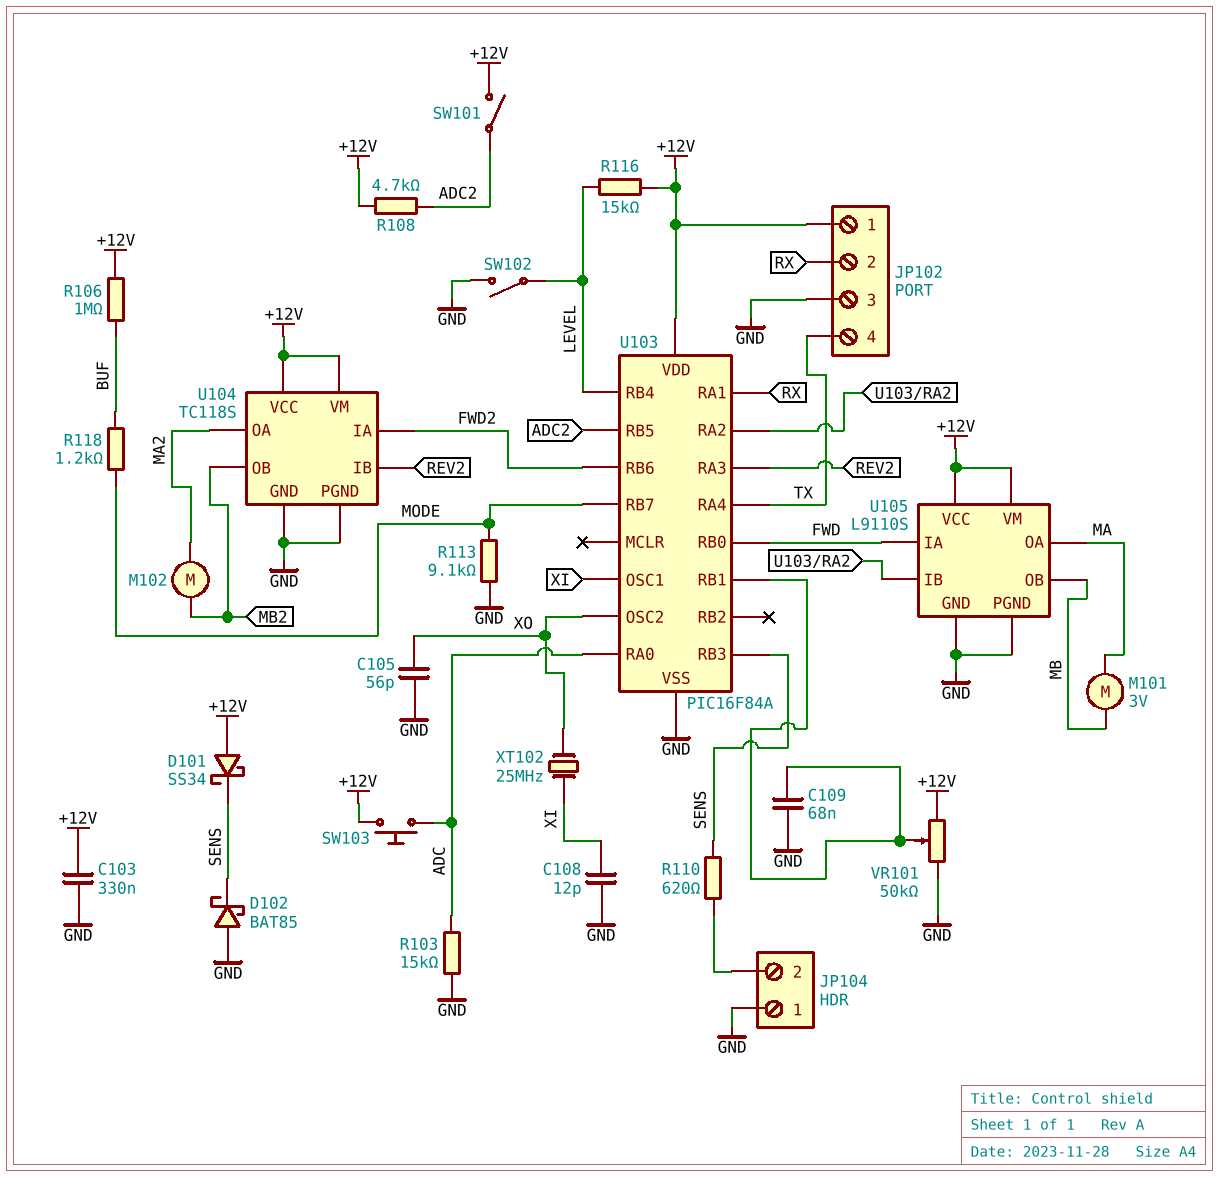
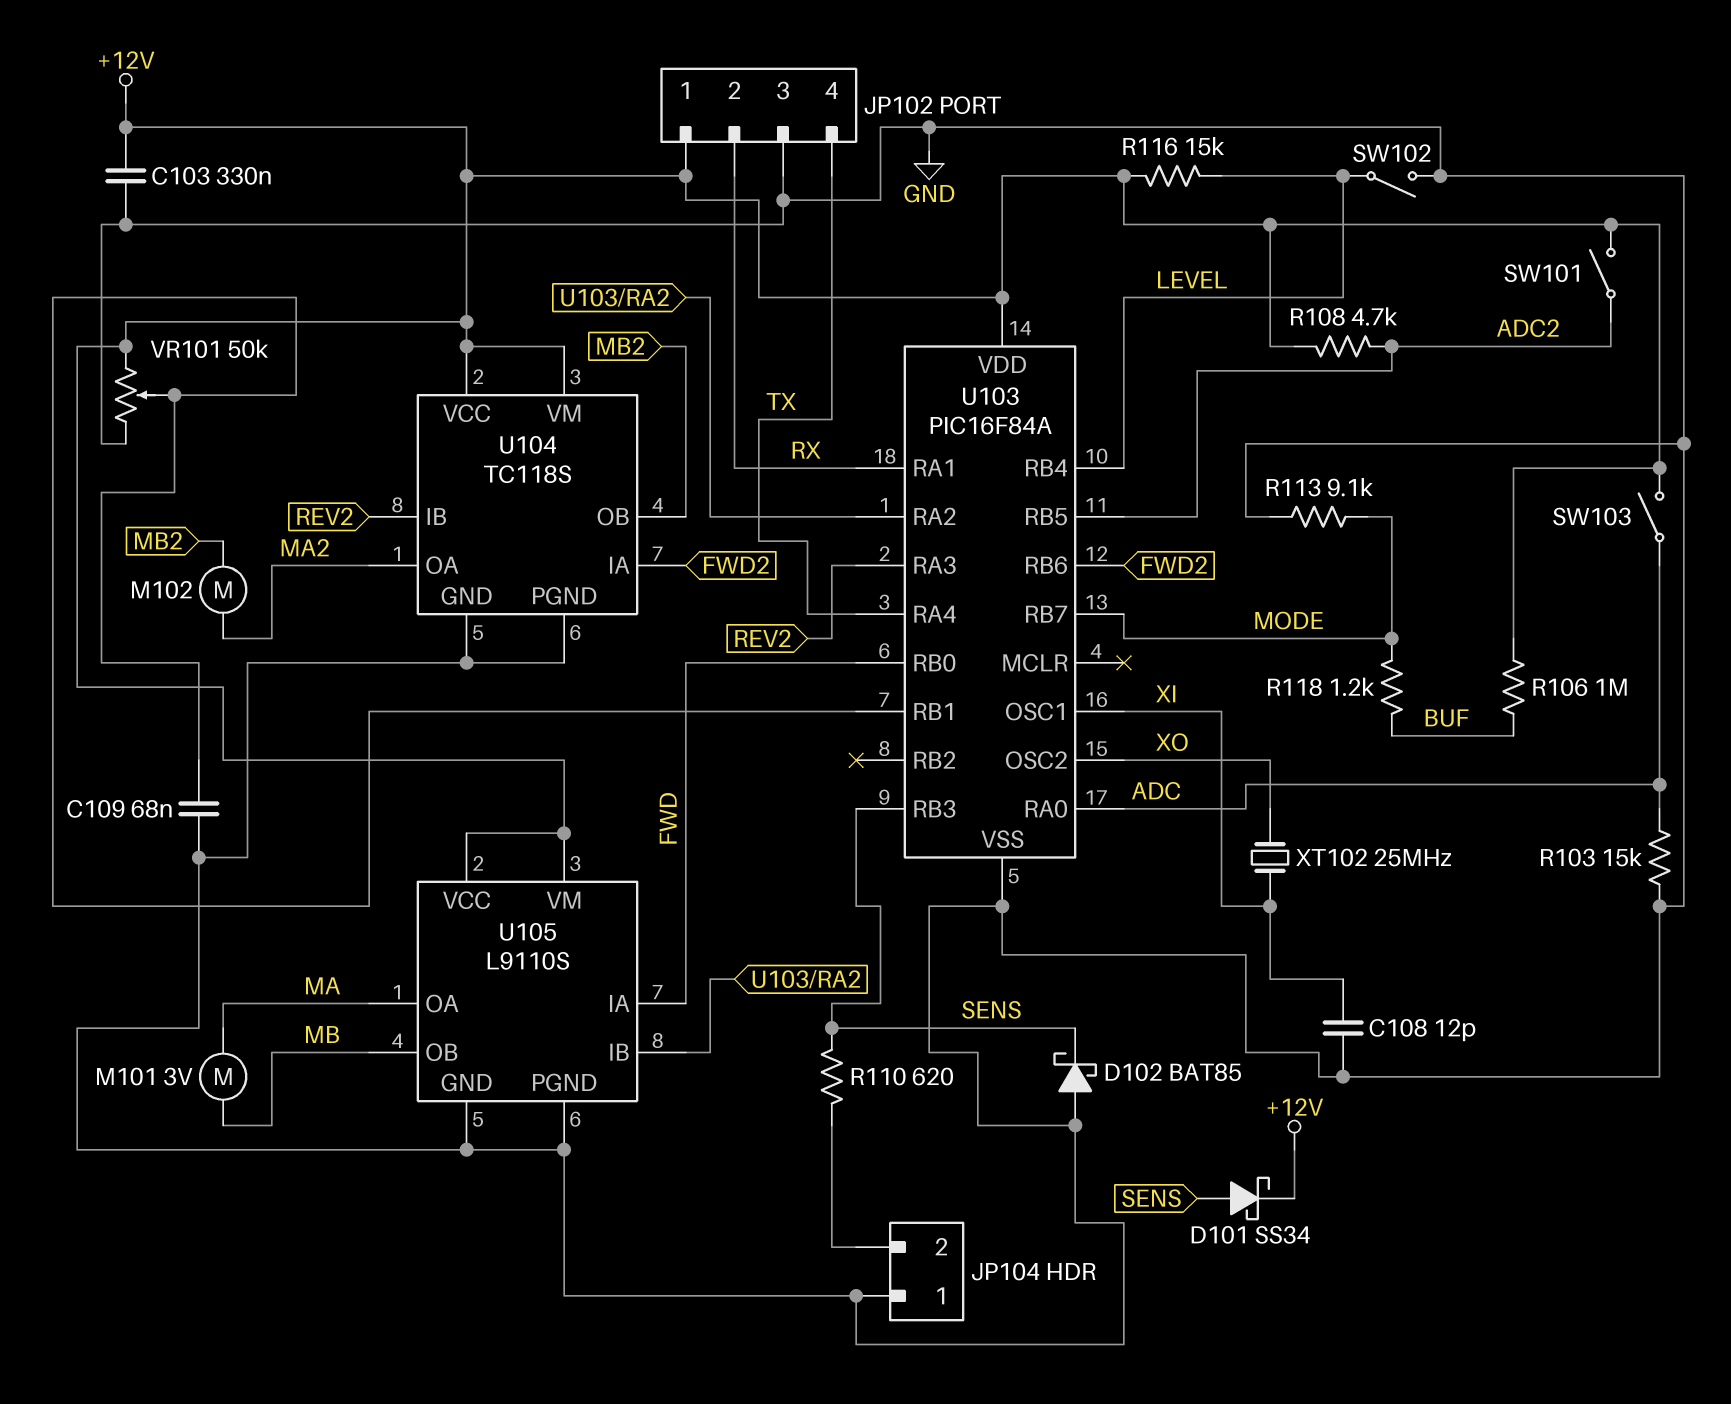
C105: 56pF (GND, XO) -> none
D101: schottky SS34 (A +12V, K SENS) -> schottky SS34 (A SENS, K +12V)
SW103: button (+12V, ADC) -> switch (+12V, ADC)

